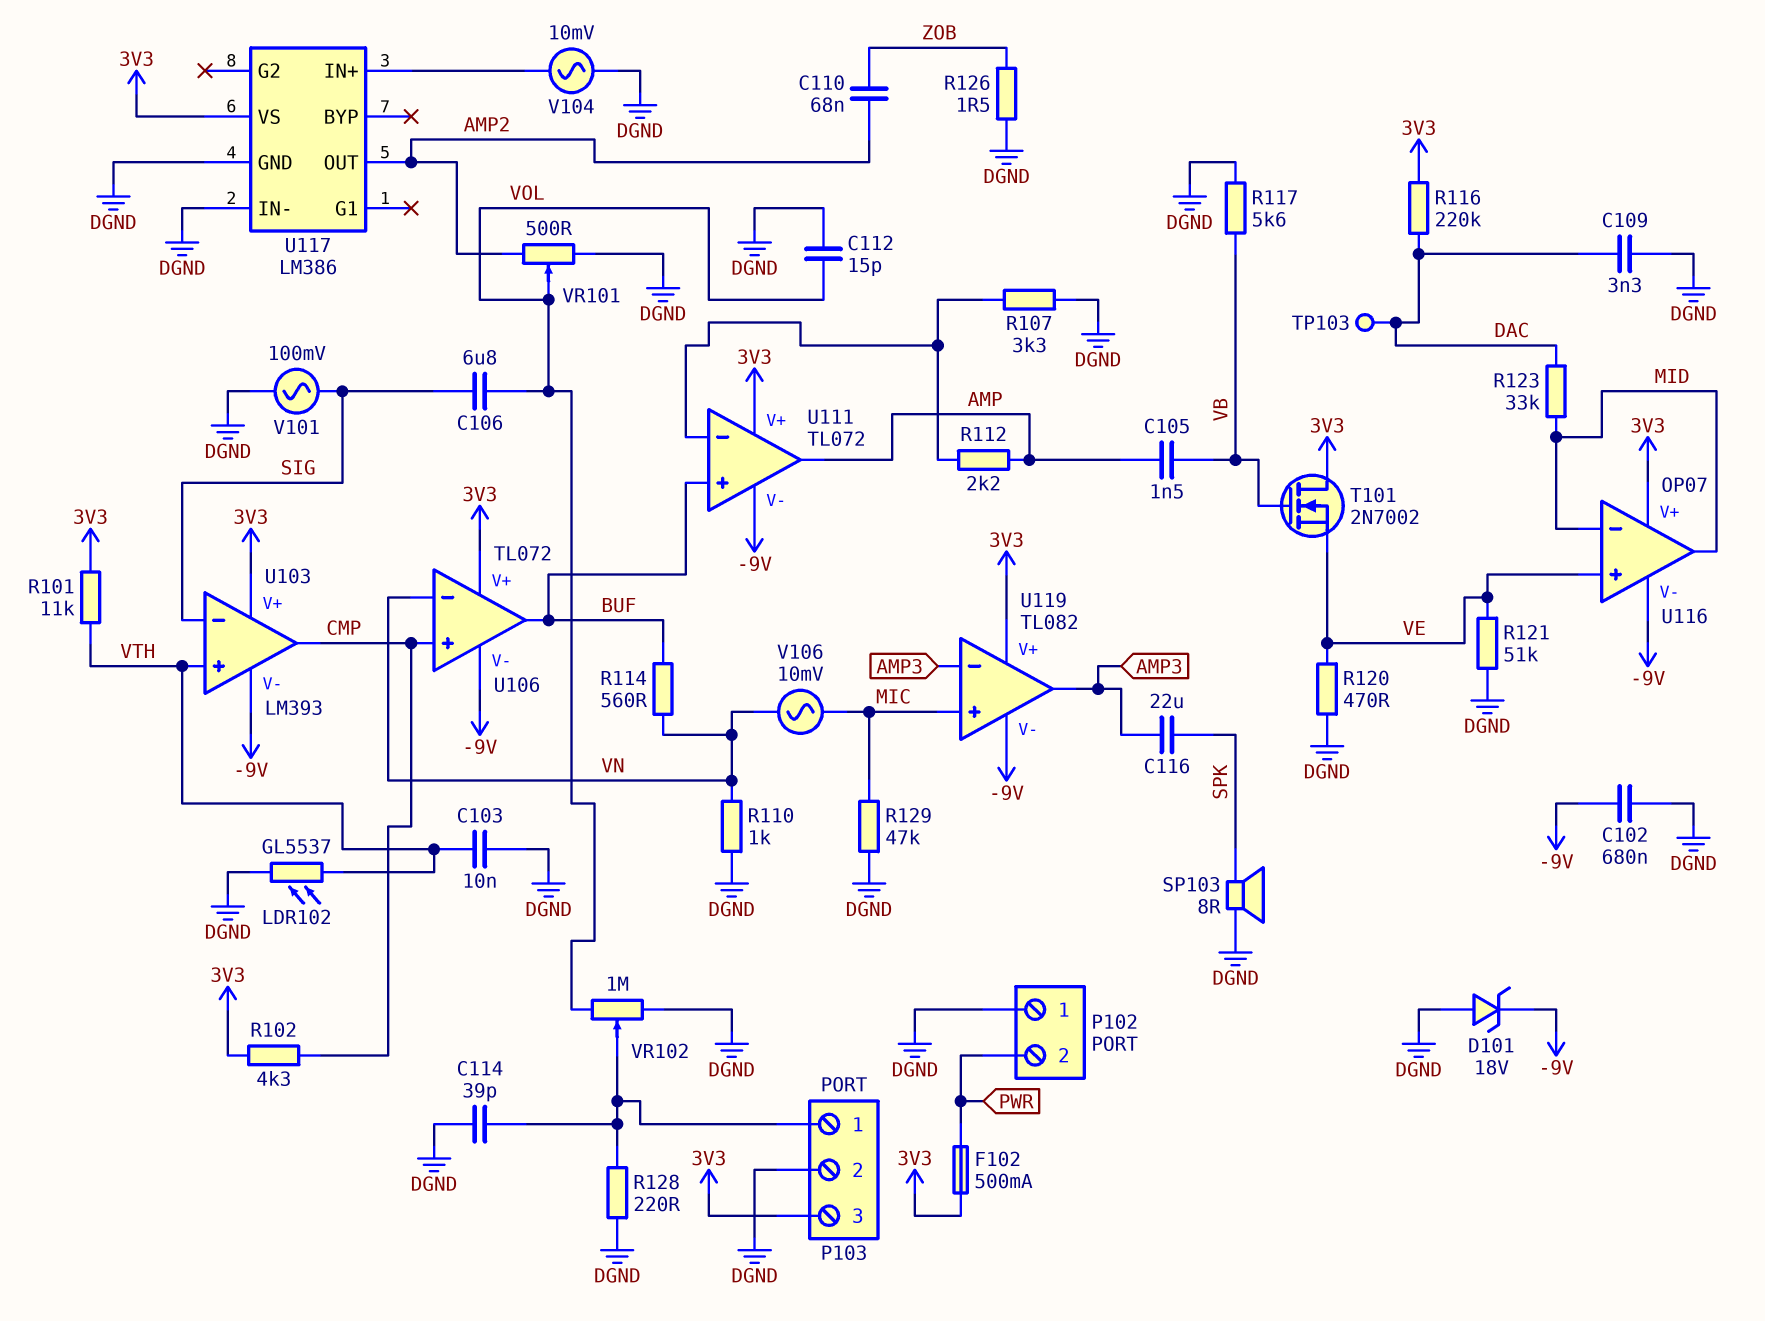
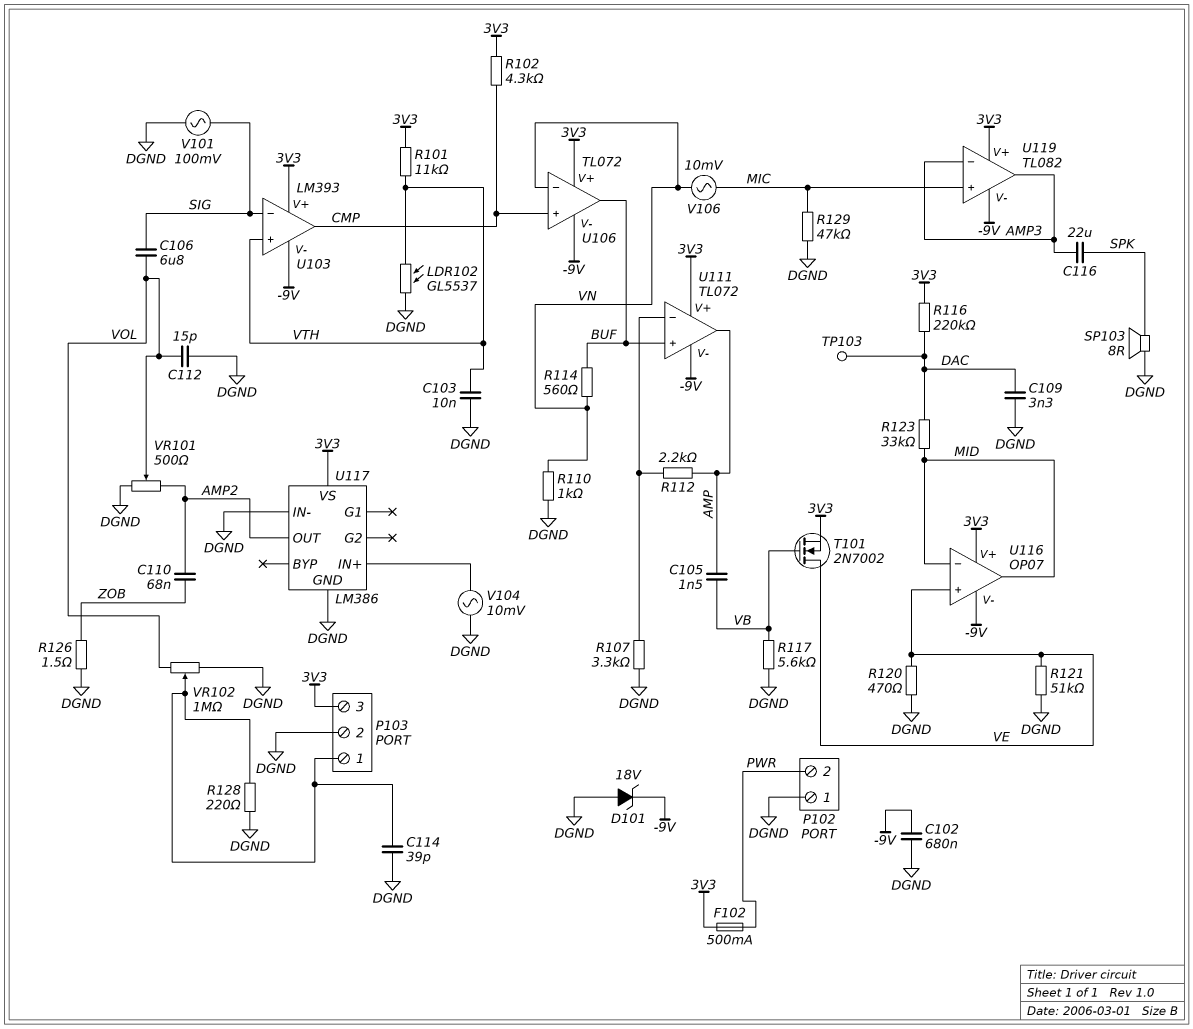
T101: NMOS 2N7002 (G VB, D 3V3, S VE) -> NMOS 2N7002 (G VB, D VE, S 3V3)

